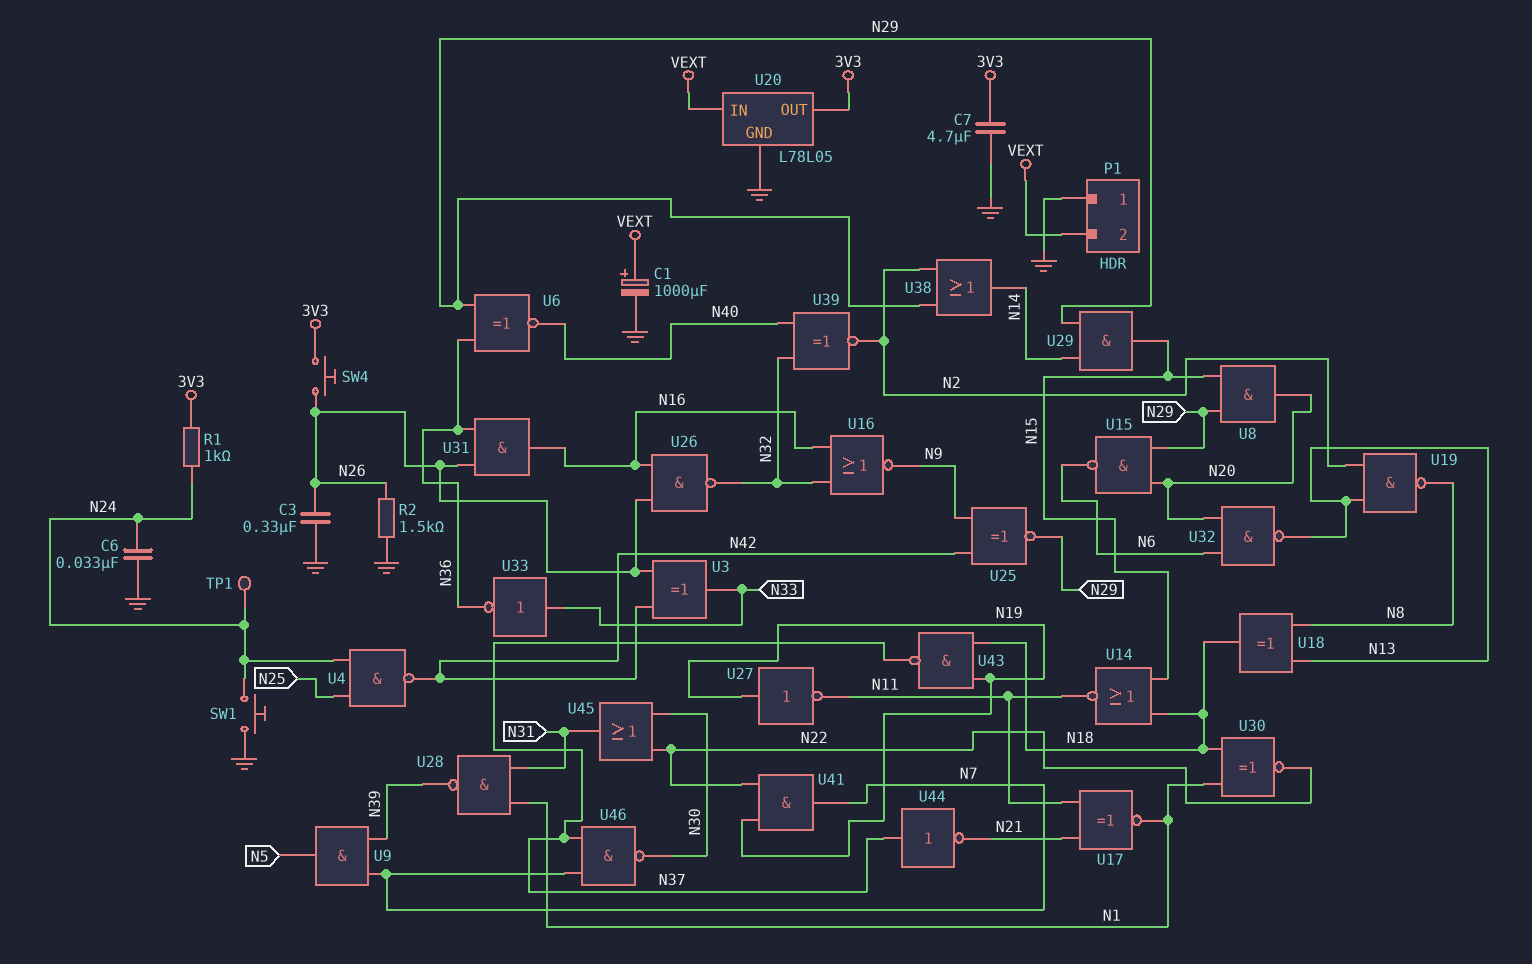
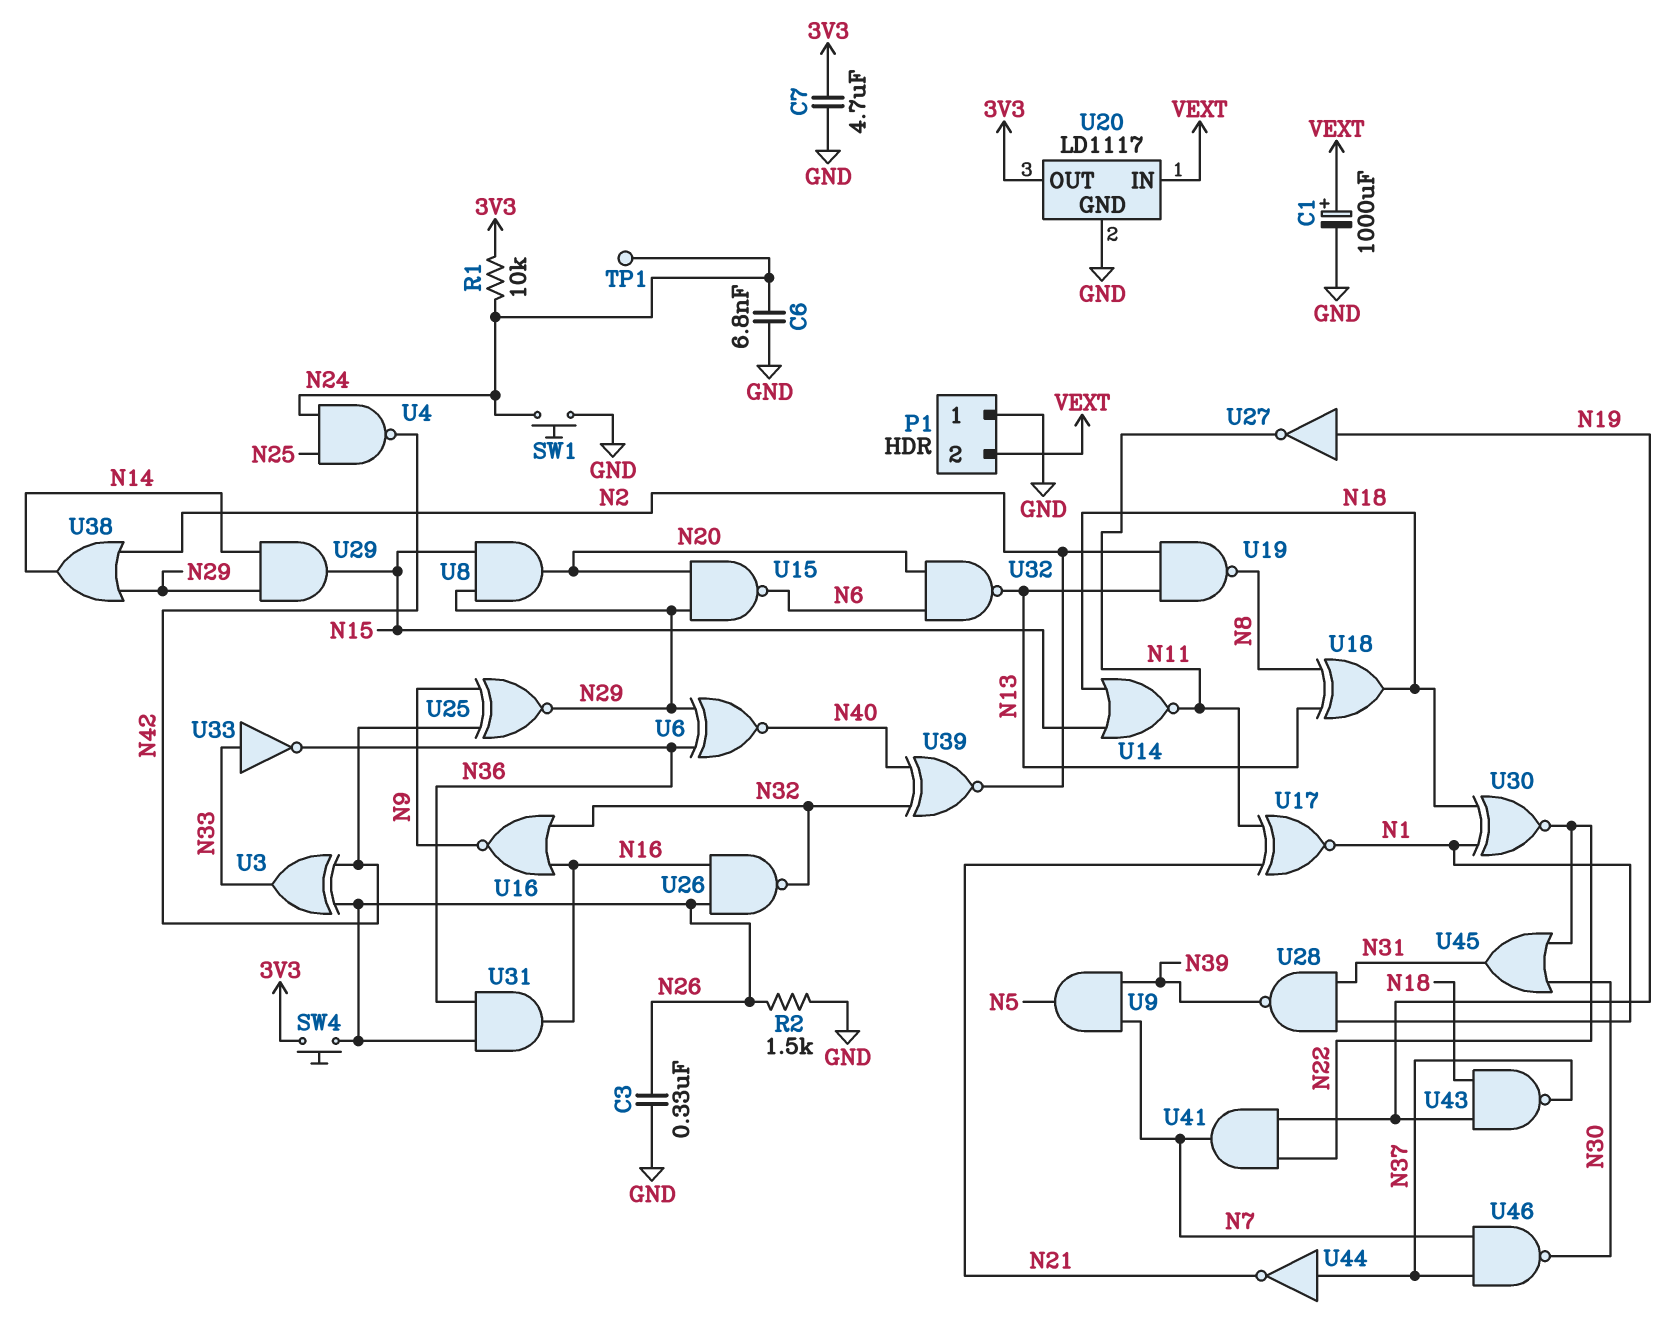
C6: 33nF (GND, N24) -> 6.8nF (GND, N24)
R1: 1k (3V3, N24) -> 10k (3V3, N24)
U20: L78L05 -> LD1117

